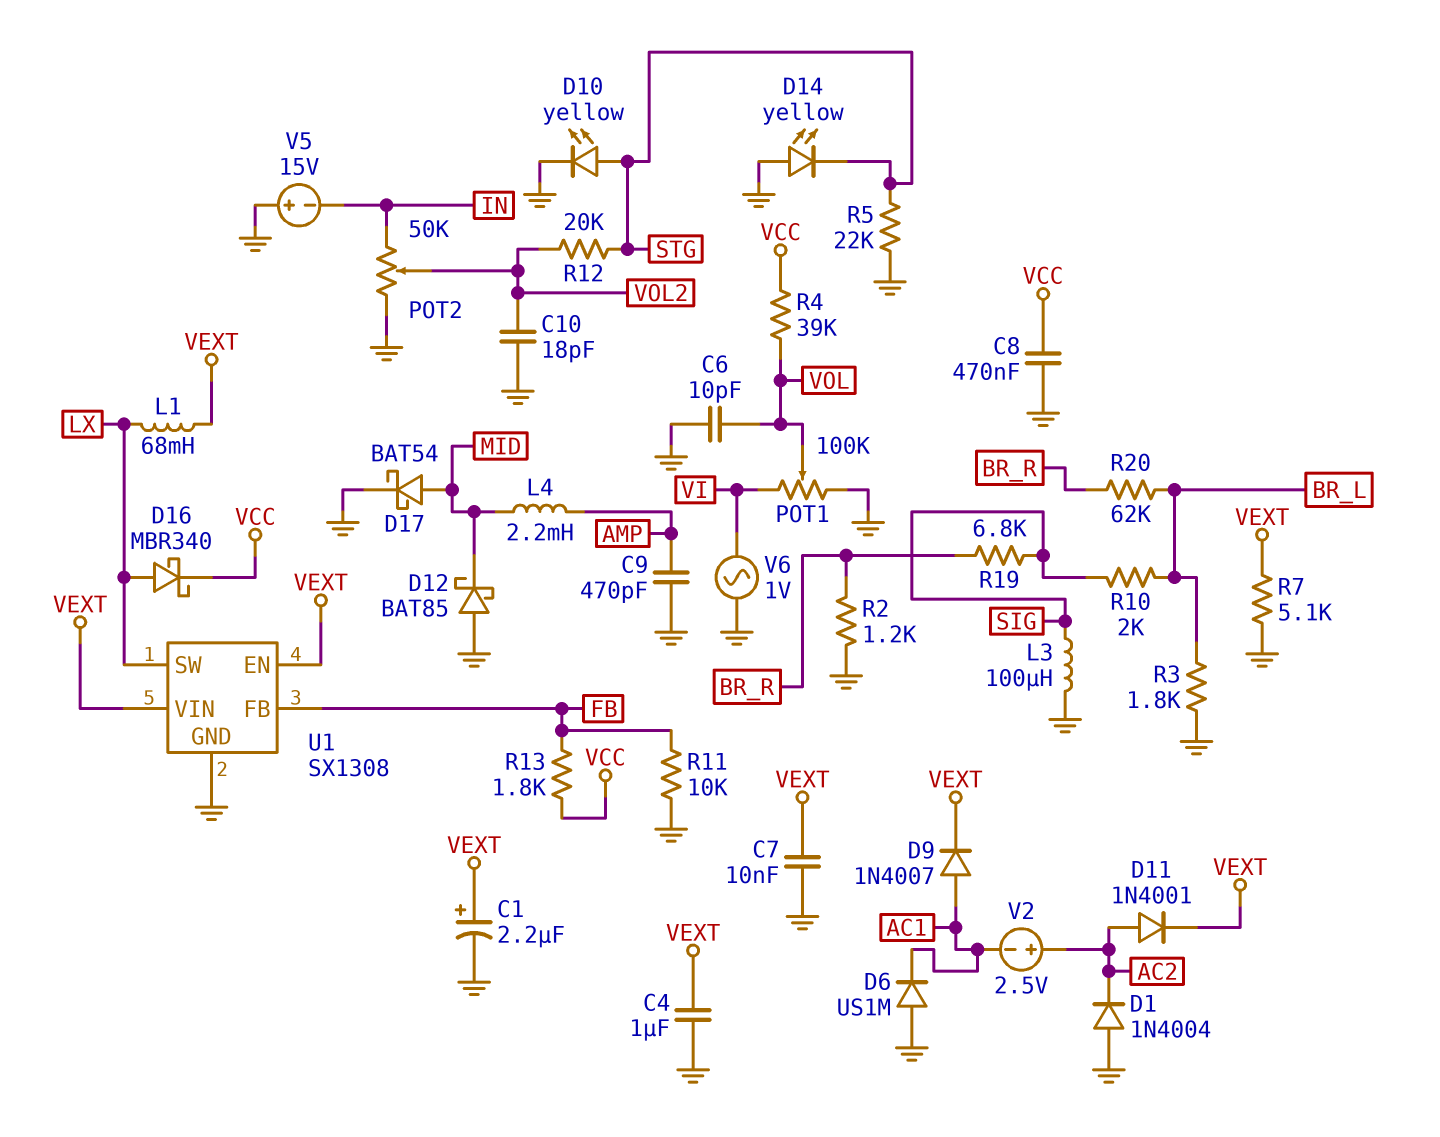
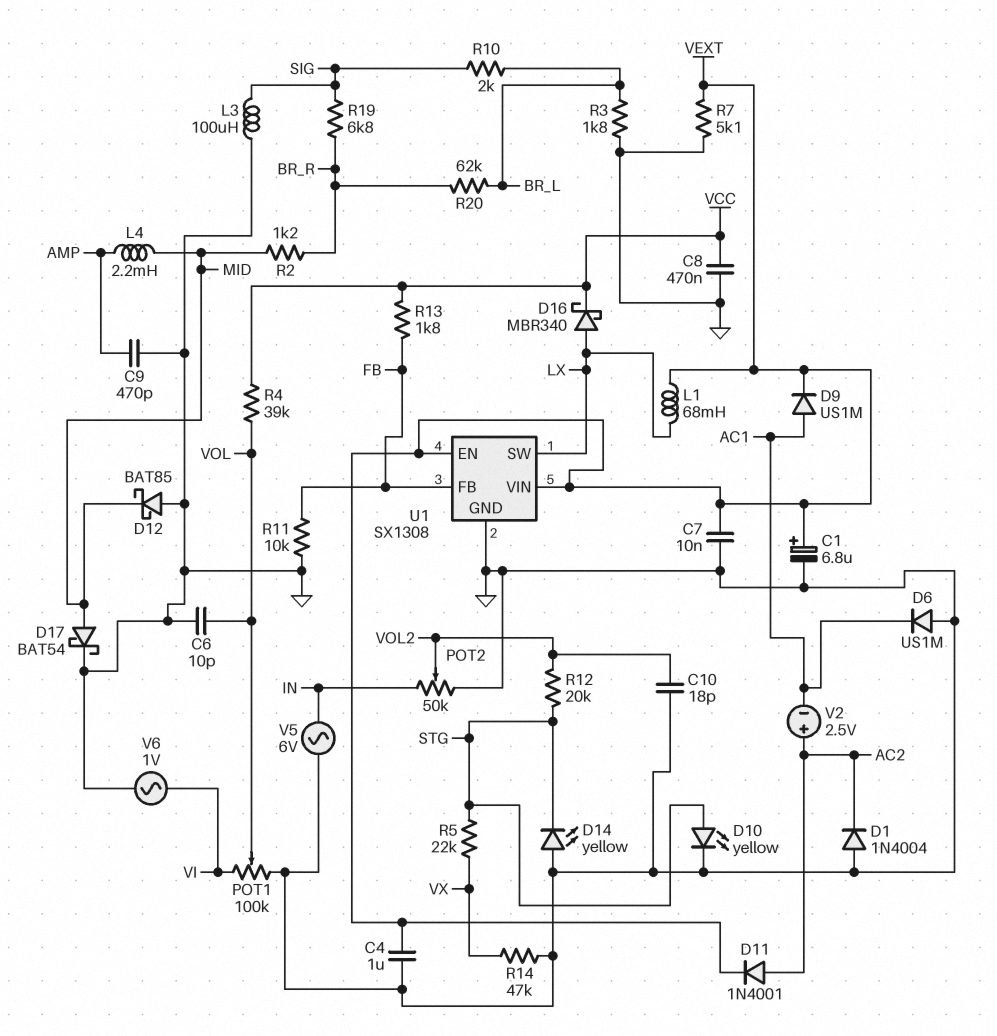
C1: 2.2uF (plus VEXT, minus GND) -> 6.8uF (plus VEXT, minus GND)
D9: diode 1N4007 (A AC1, K VEXT) -> diode US1M (A AC1, K VEXT)
R2: 1.2k (BR_R, GND) -> 1.2k (BR_R, MID)
R5: 22k (GND, STG) -> 22k (STG, VX)
R14: none -> 47k (GND, VX)
V5: 15V (plus GND, minus IN) -> AC 6V (GND, IN)

